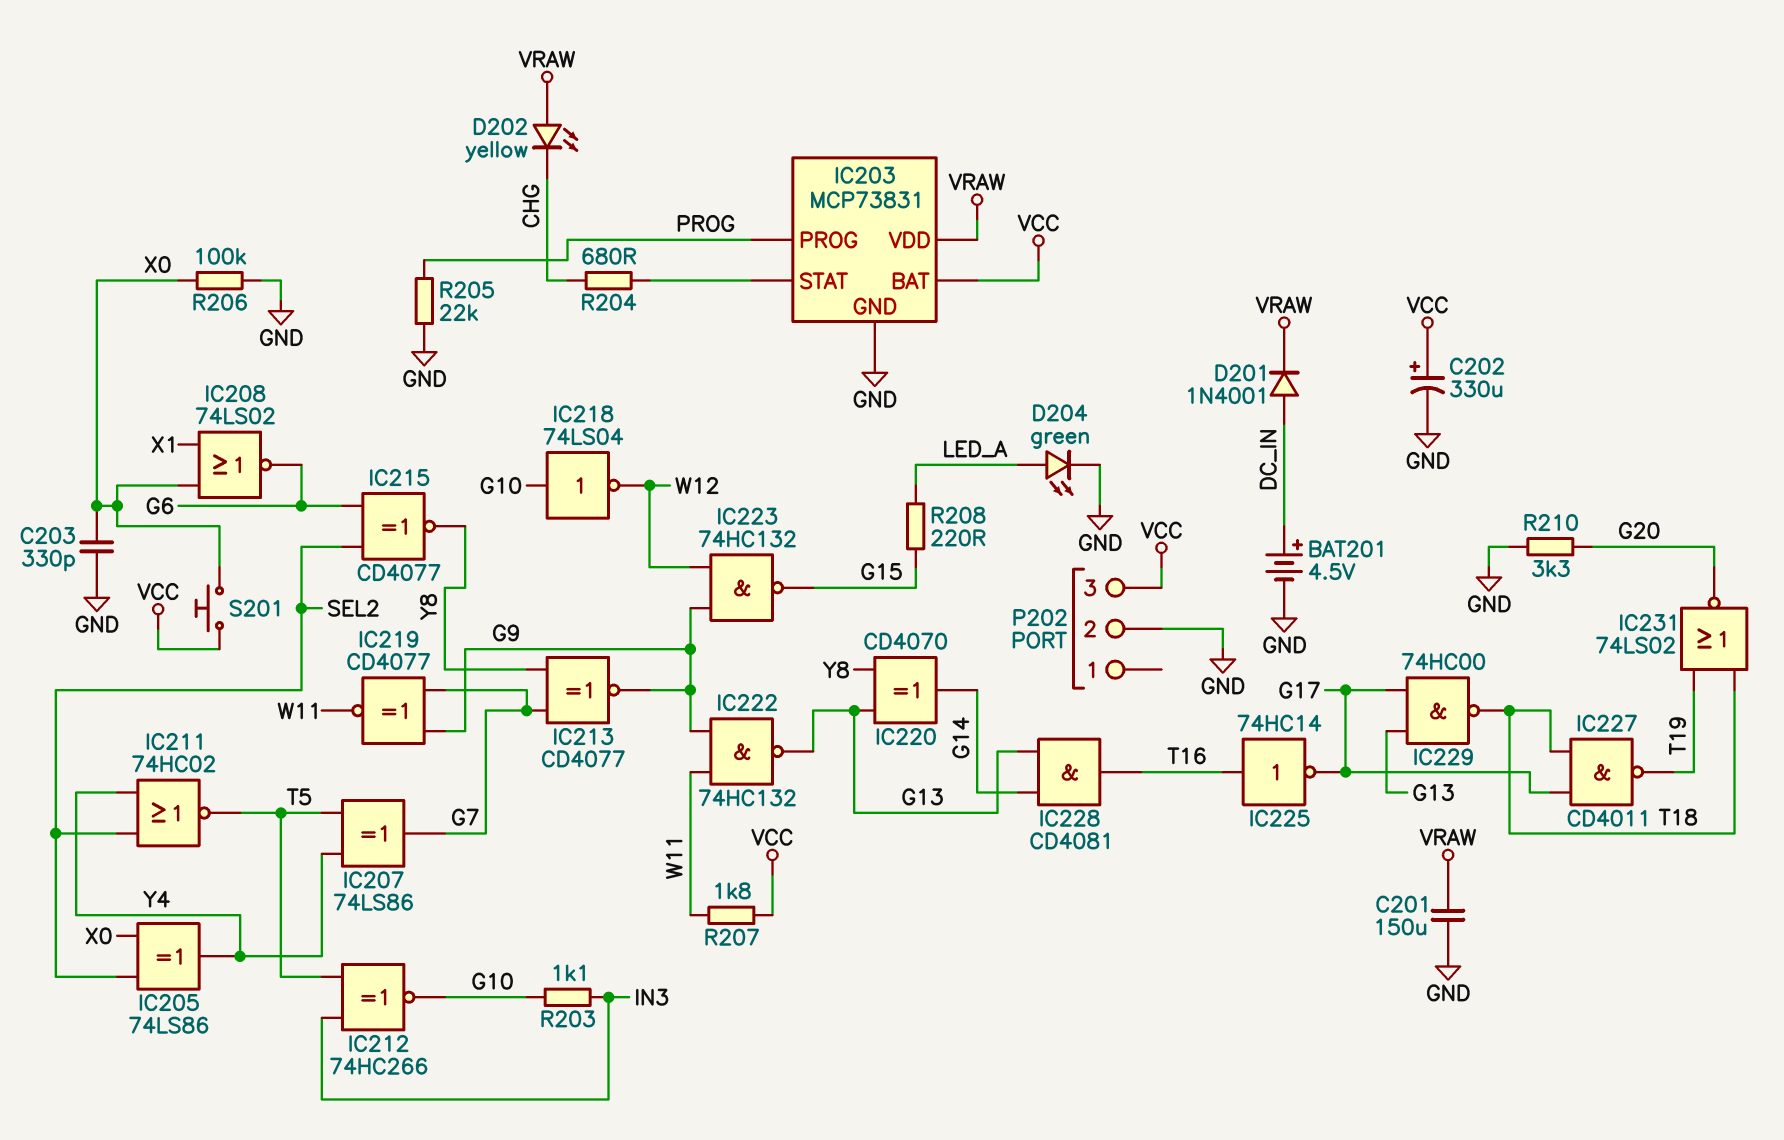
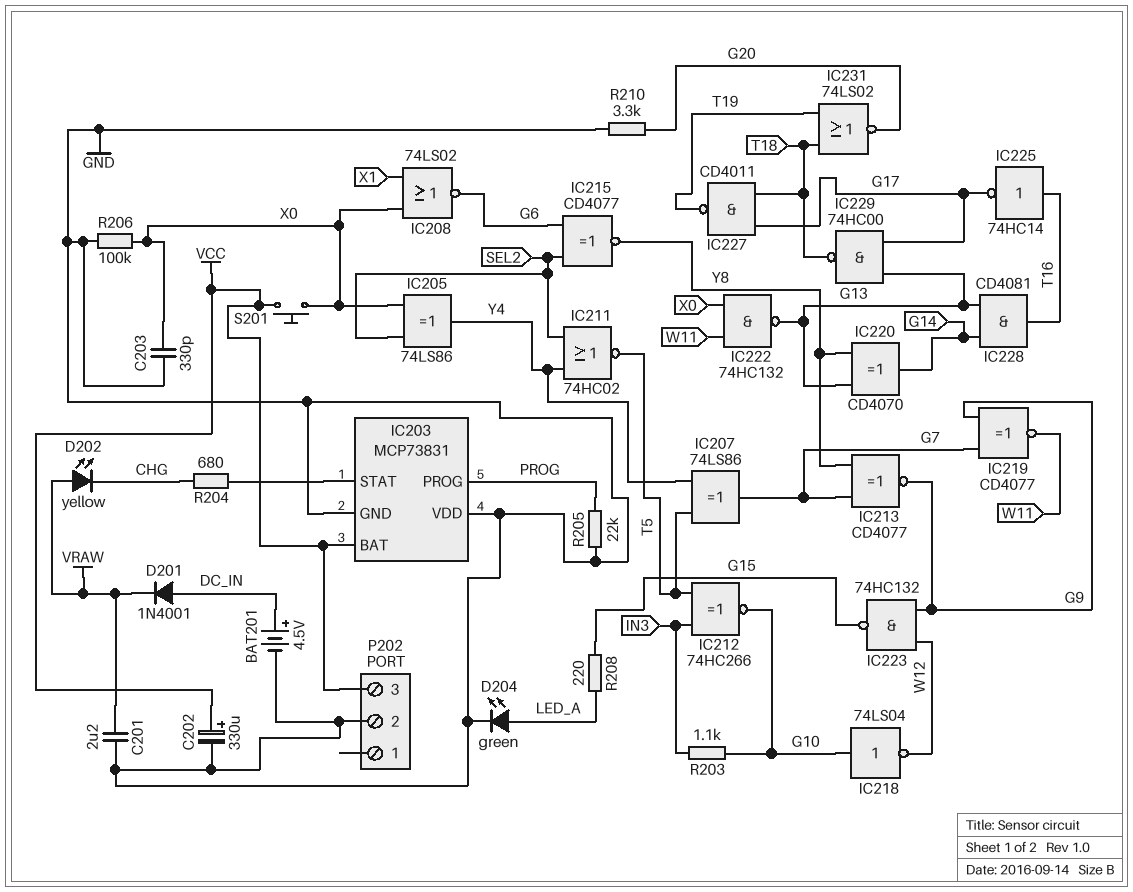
C201: 150uF (GND, VRAW) -> 2.2uF (GND, VRAW)
IC203 pin VDD: VRAW -> GND
IC222: NAND 74HC132 (in G9, in W11, out G13) -> NAND 74HC132 (in W11, in X0, out G13)
R207: 1.8k (VCC, W11) -> none

